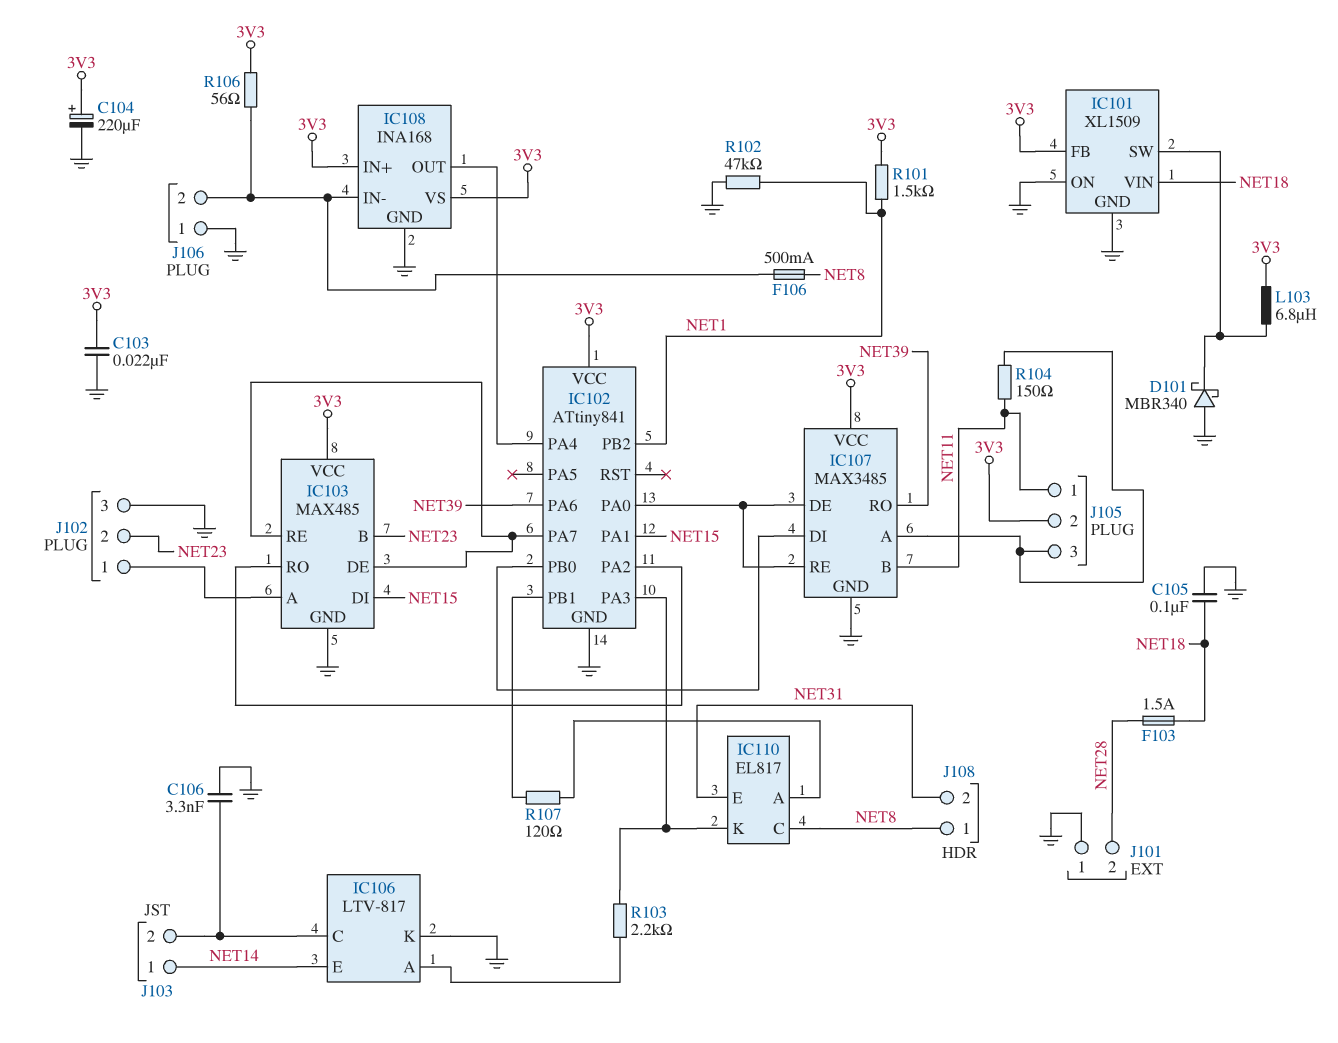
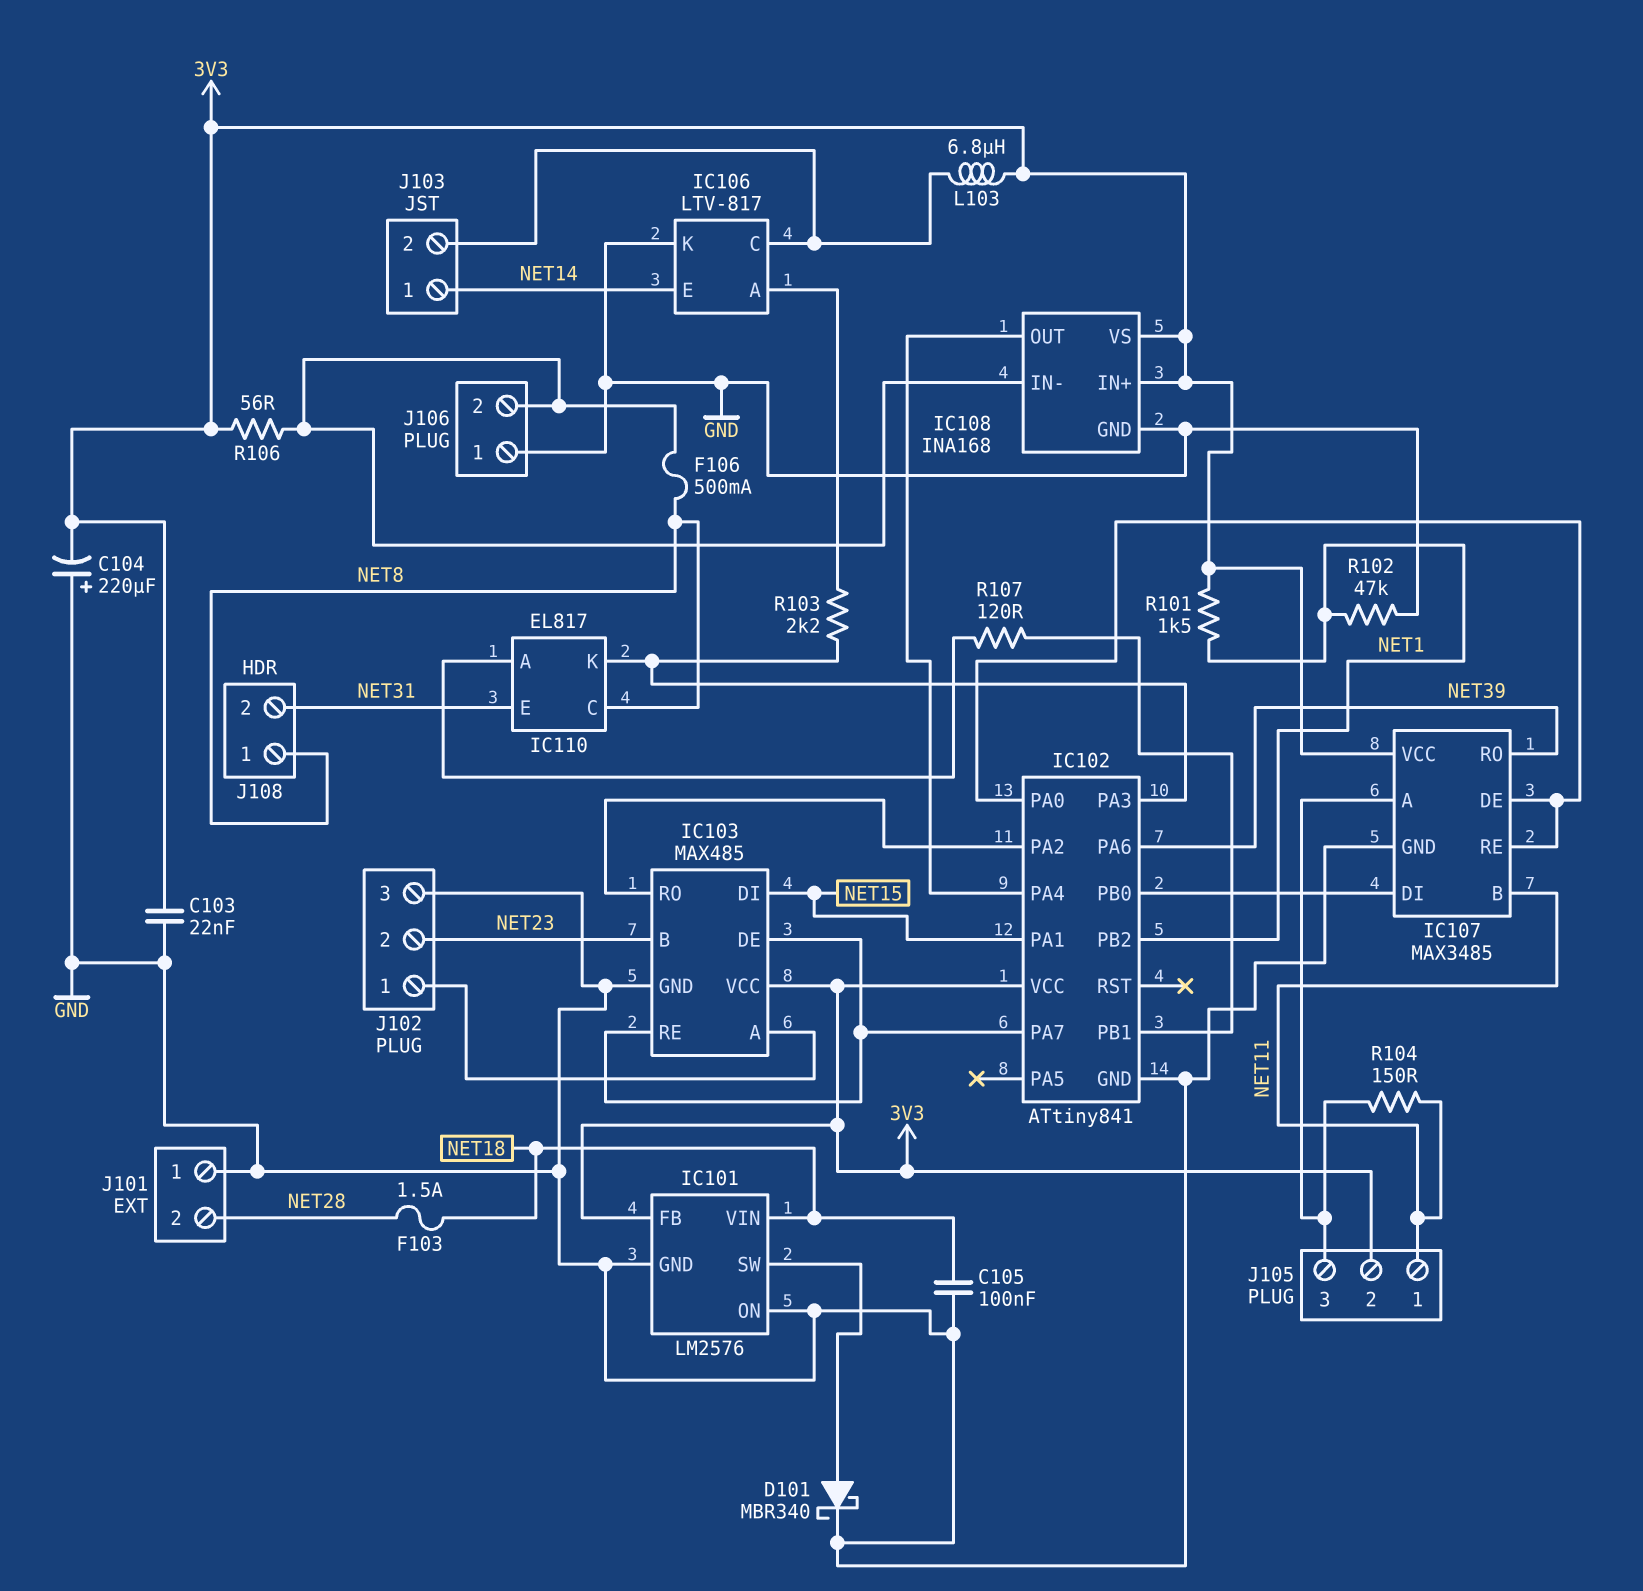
C104: 220uF (plus 3V3, minus GND) -> 220uF (plus GND, minus 3V3)
C106: 3.3nF (GND, IC106/C) -> none
D101: schottky MBR340 (A GND, K IC101/SW) -> schottky MBR340 (A IC101/SW, K GND)
IC101: XL1509 -> LM2576
L103: 6.8uH (3V3, IC101/SW) -> 6.8uH (3V3, IC106/C)

